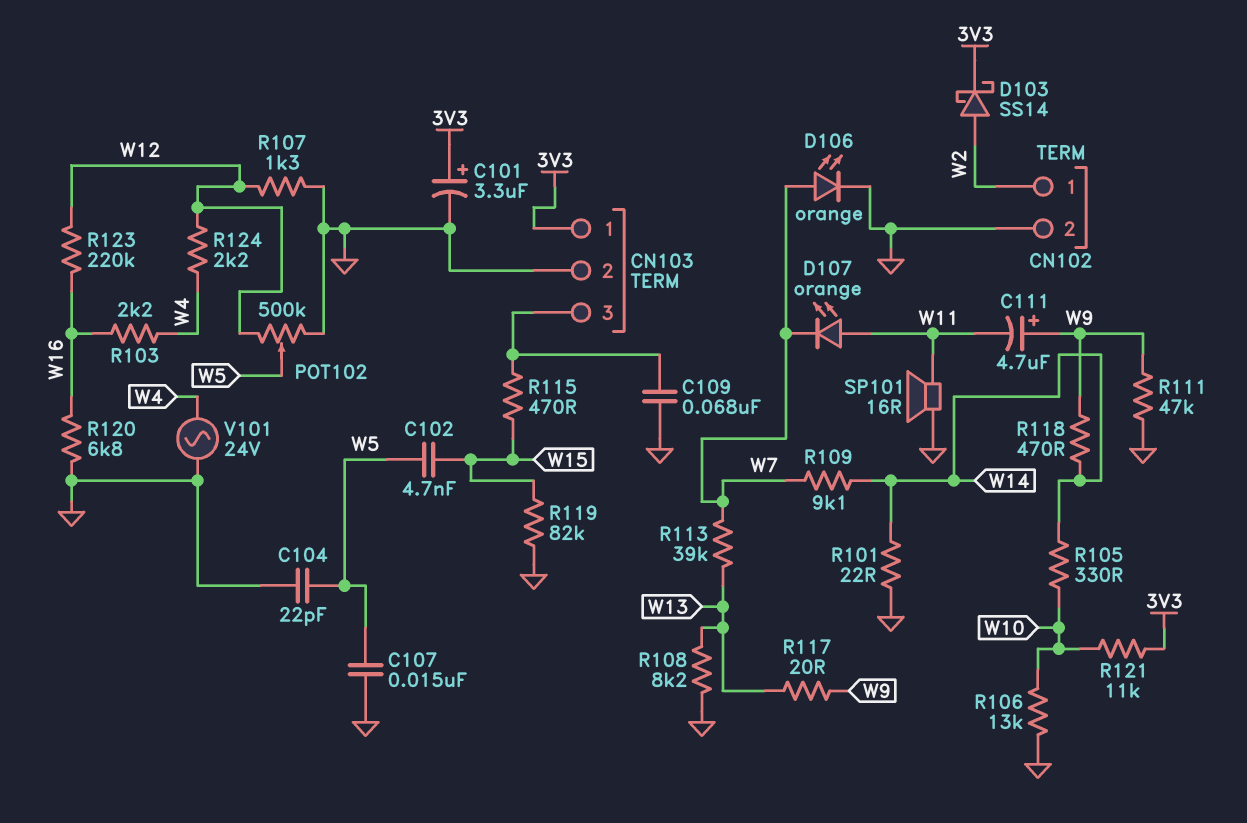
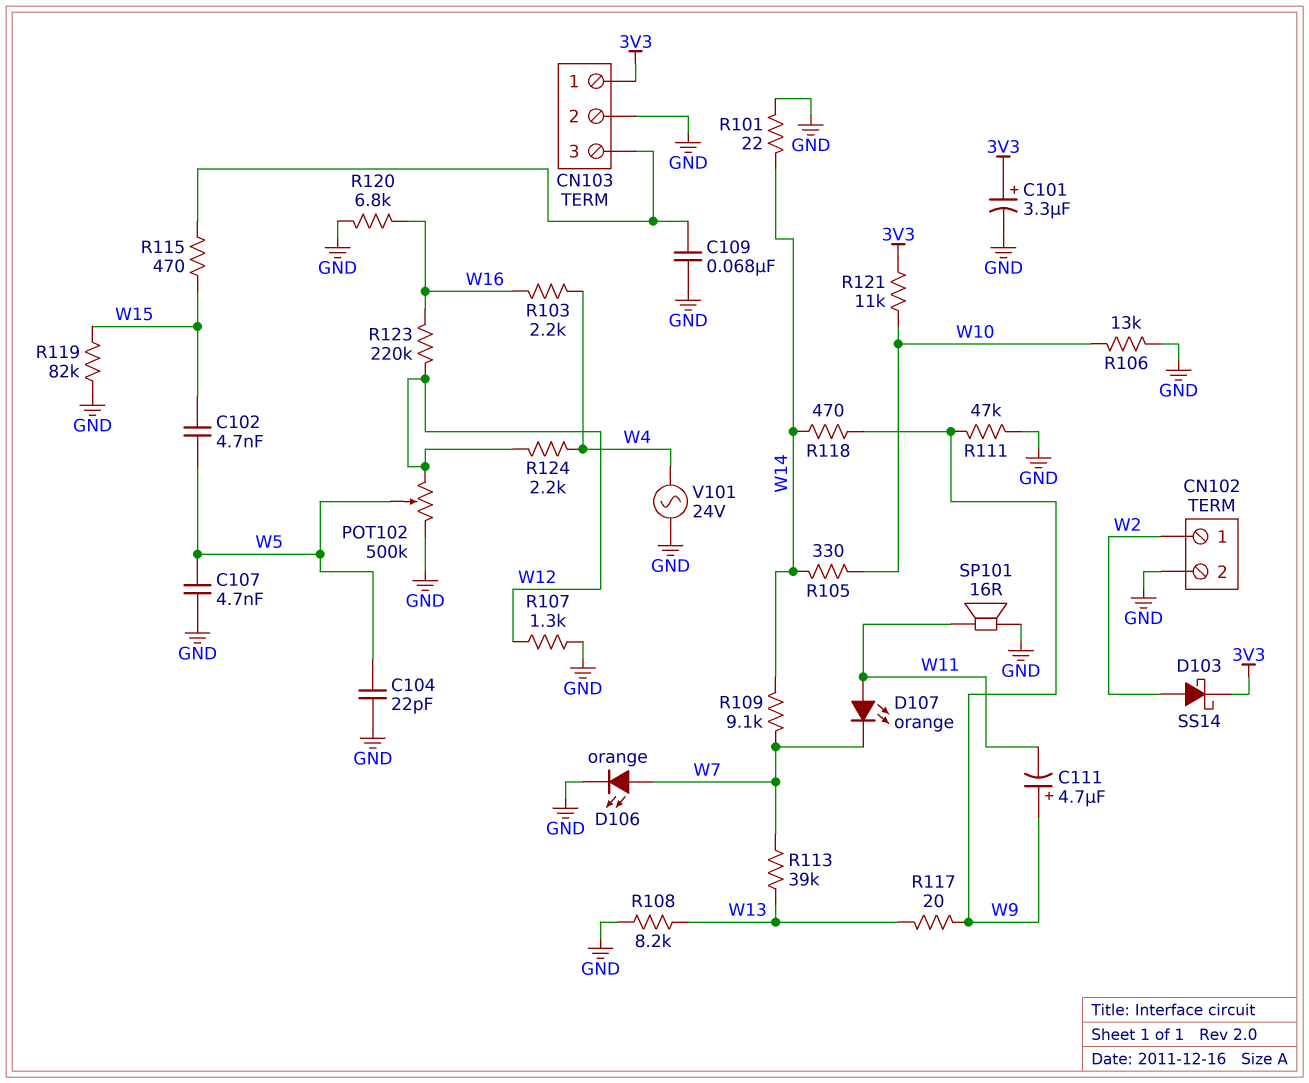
C107: 15nF (GND, W5) -> 4.7nF (GND, W5)

